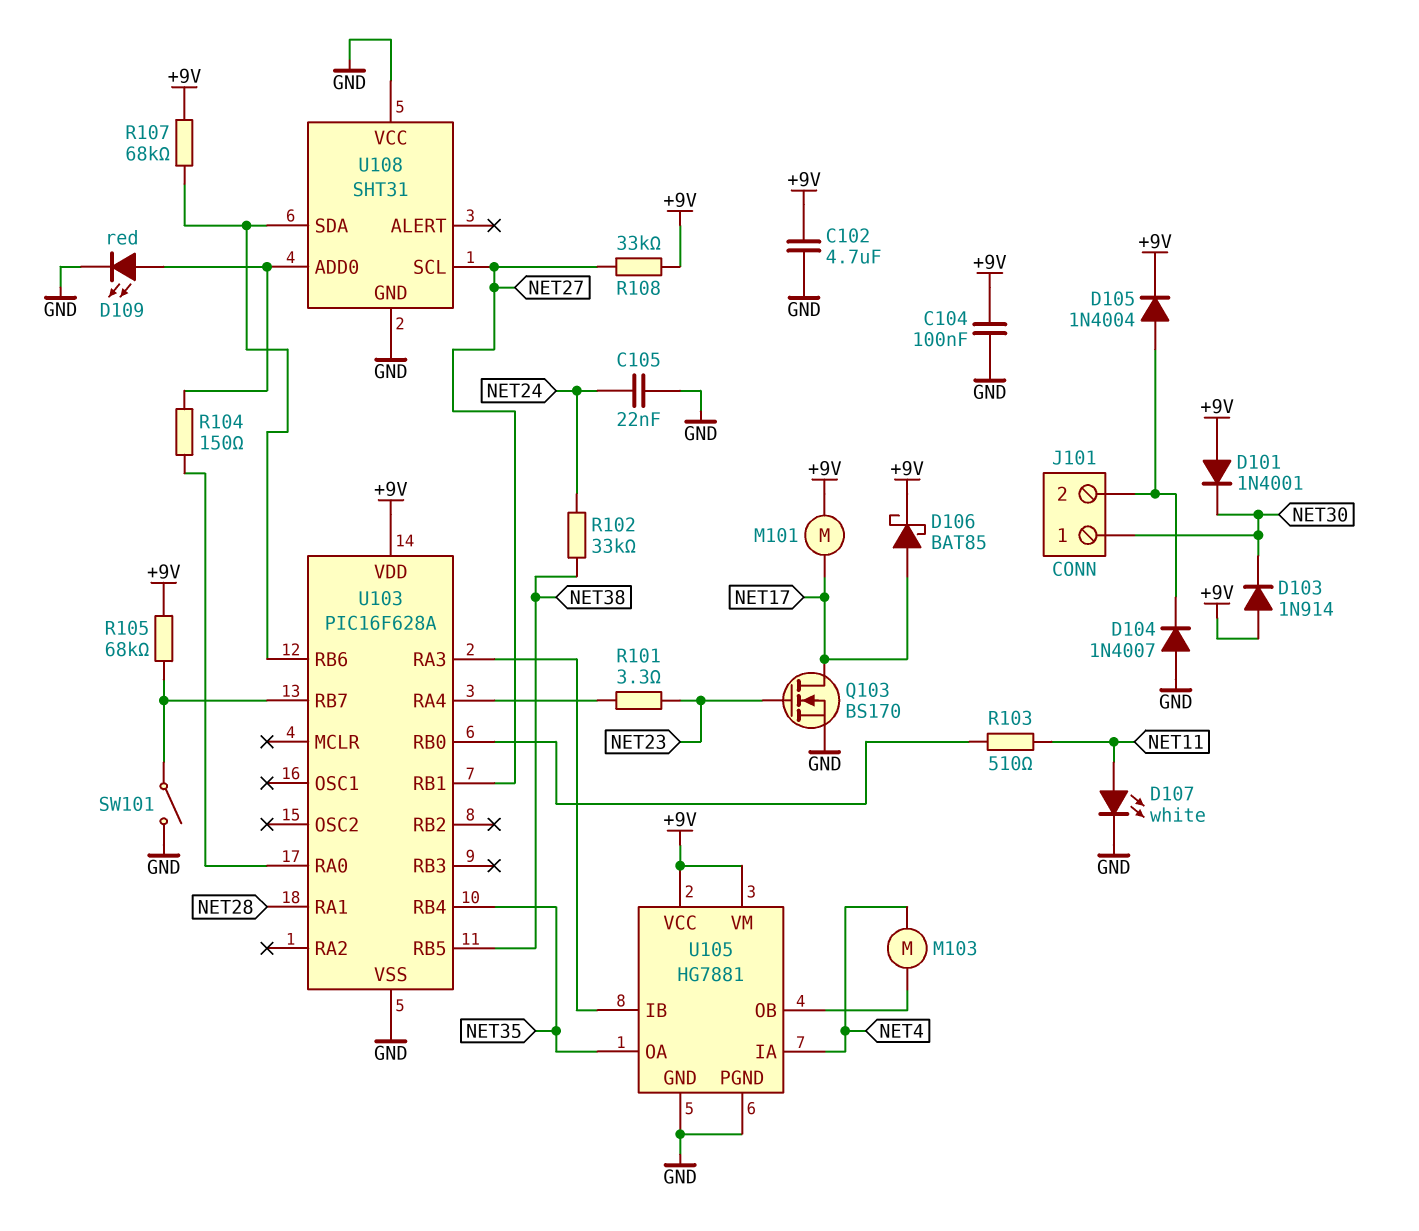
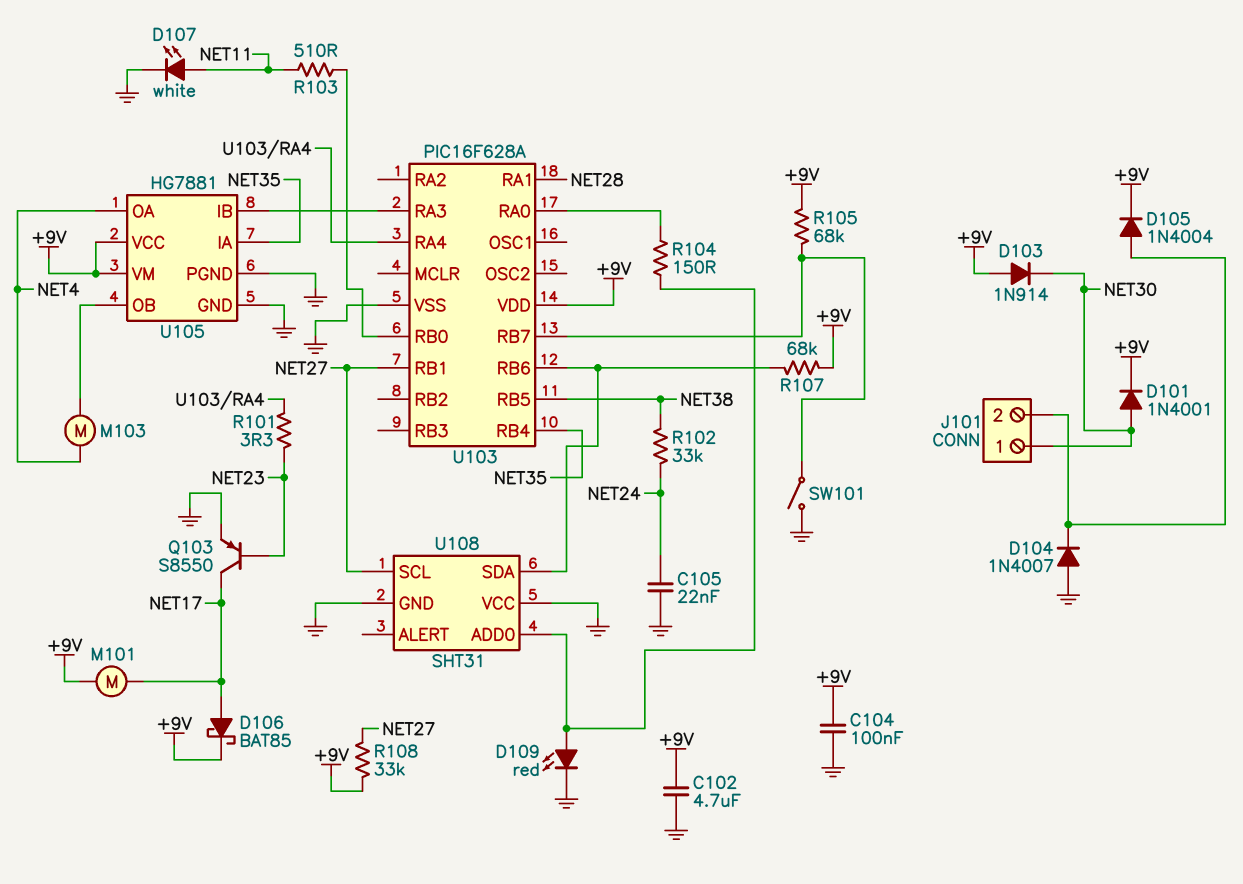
D101: diode 1N4001 (A +9V, K NET30) -> diode 1N4001 (A NET30, K +9V)
Q103: NMOS BS170 (G NET23, D NET17, S GND) -> PNP S8550 (B NET23, C NET17, E GND)
U105 pin IA: NET4 -> NET35
U105 pin OA: NET35 -> NET4

